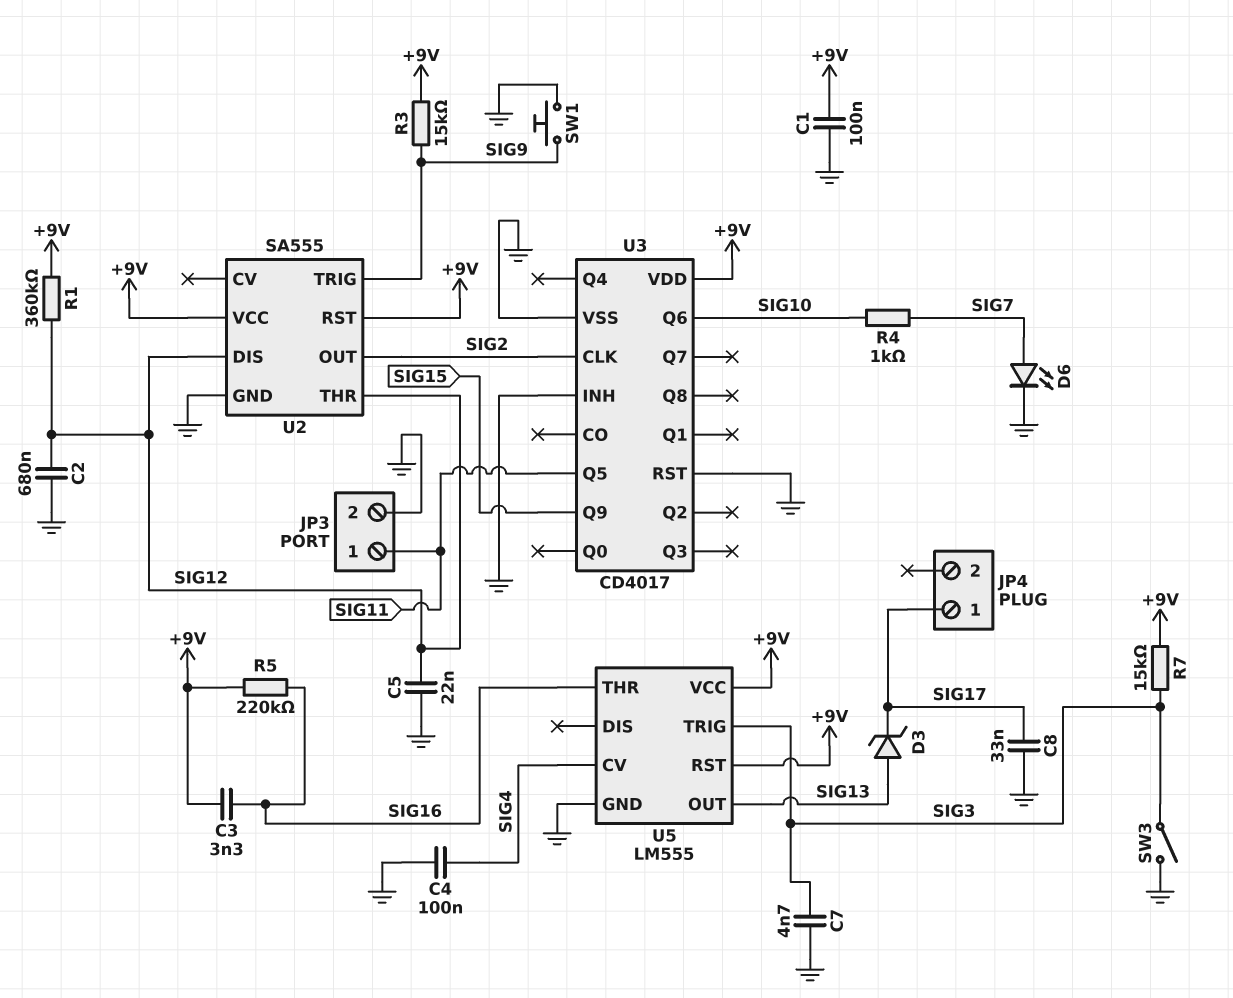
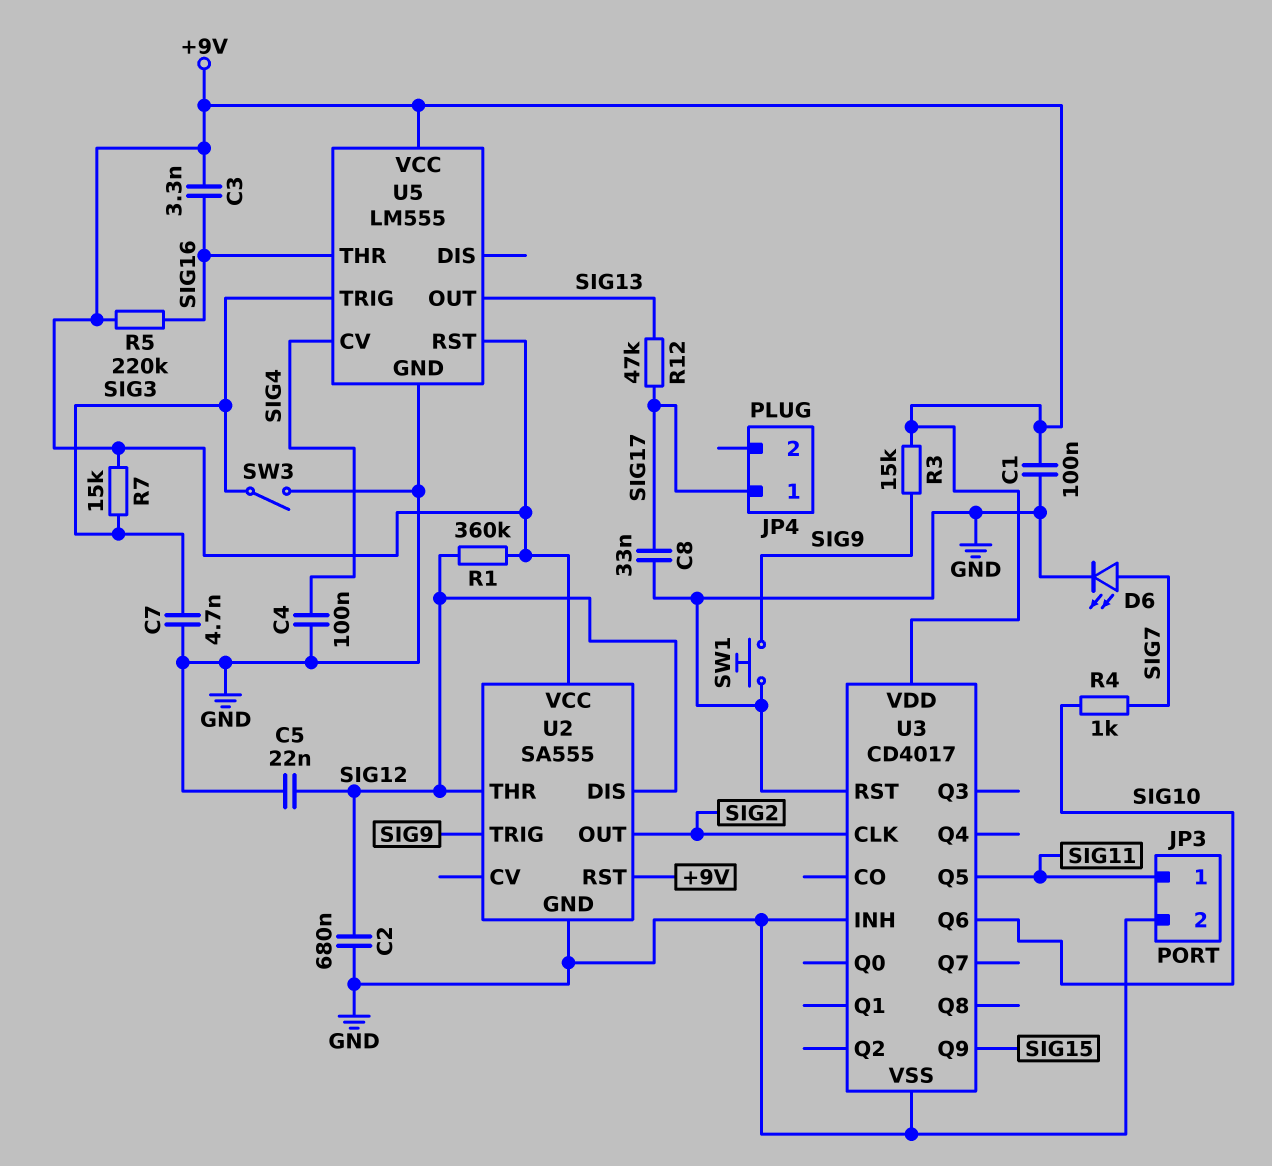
D3: zener (A SIG13, K SIG17) -> none
R12: none -> 47k (SIG13, SIG17)

